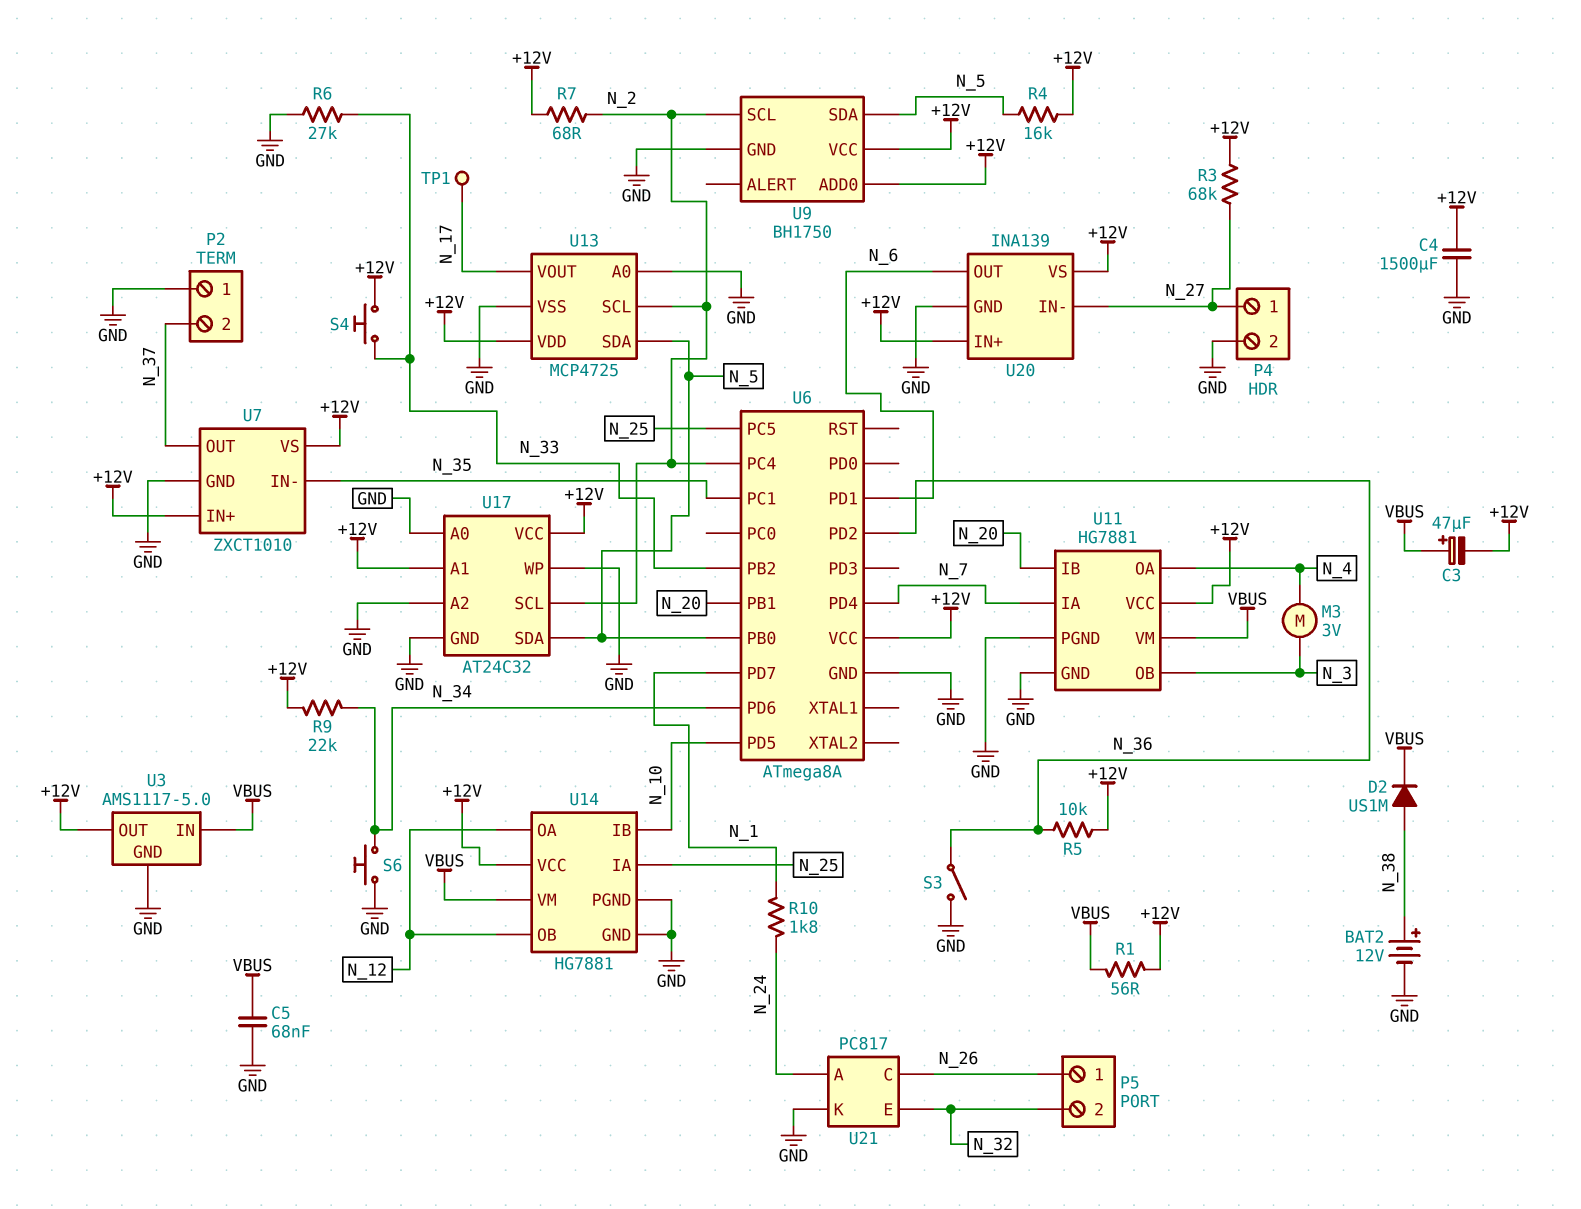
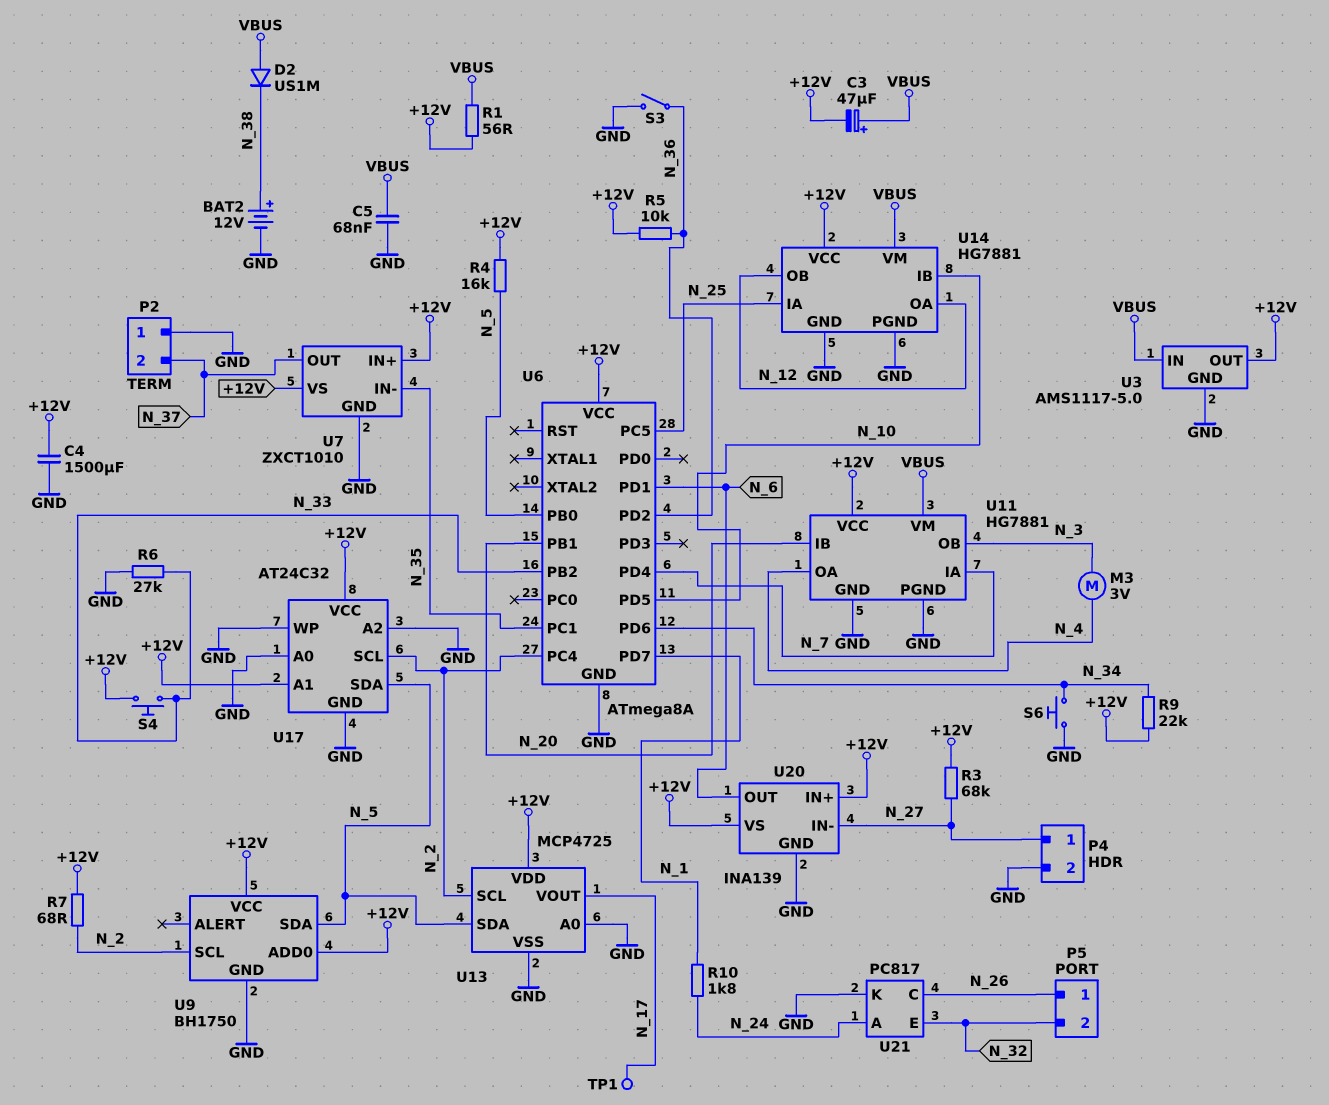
D2: diode US1M (A N_38, K VBUS) -> diode US1M (A VBUS, K N_38)

